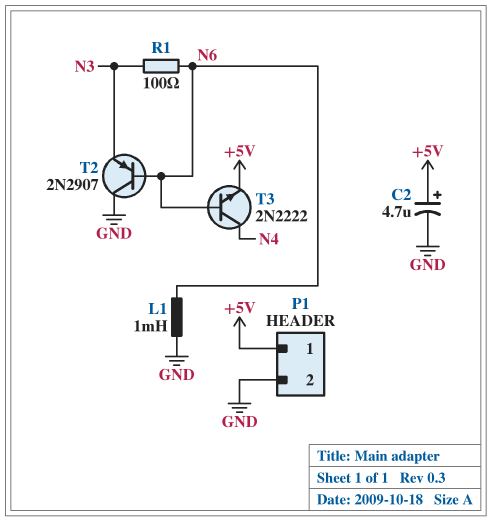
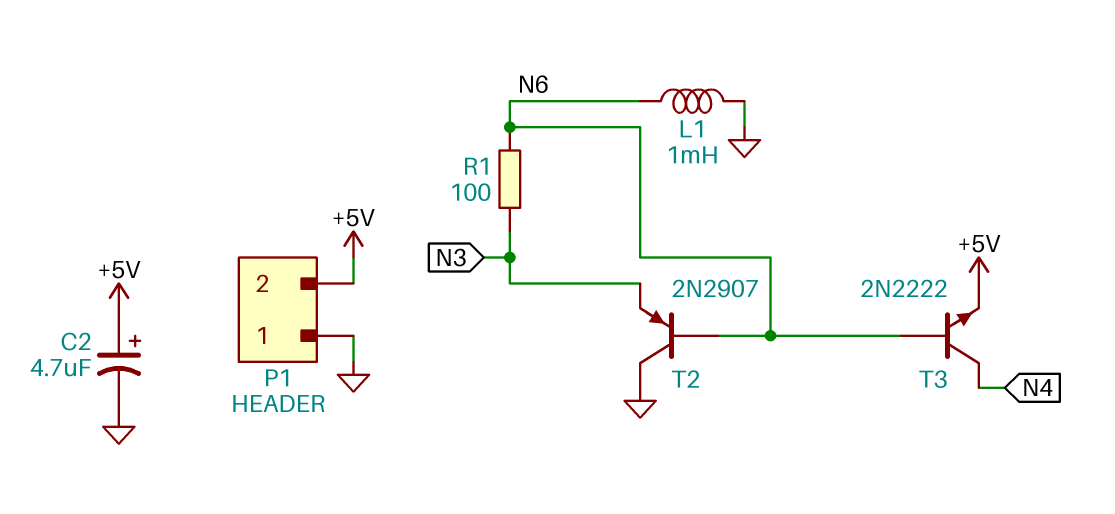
P1 pin 1: +5V -> GND
P1 pin 2: GND -> +5V

